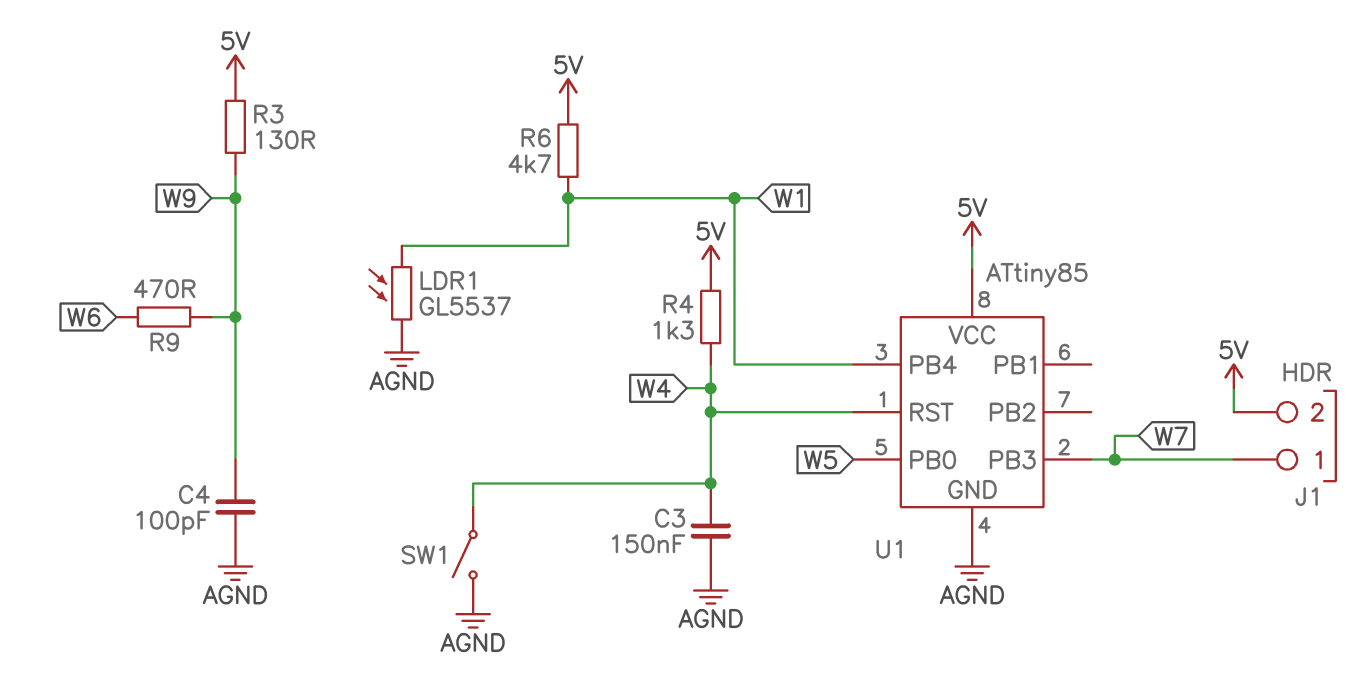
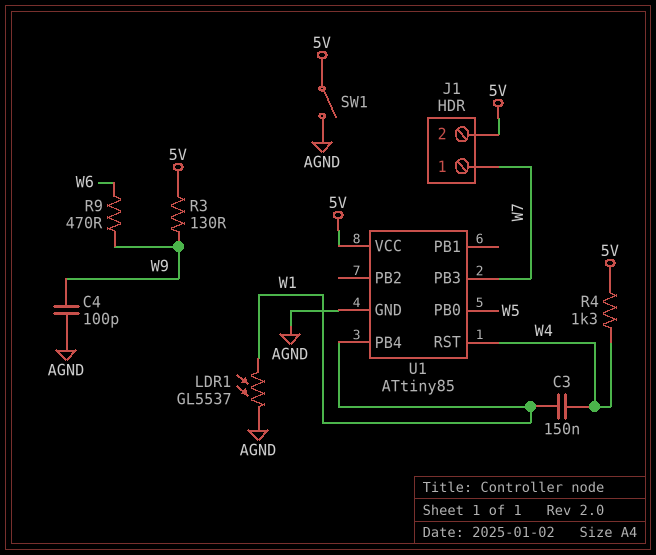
C3: 150nF (AGND, W4) -> 150nF (W1, W4)
R6: 4.7k (5V, W1) -> none
SW1: switch (AGND, W4) -> switch (5V, AGND)

